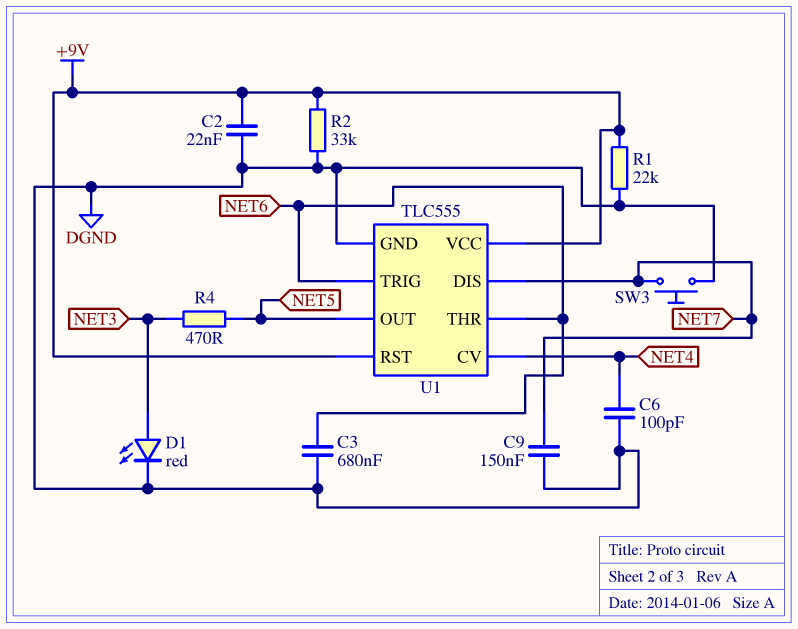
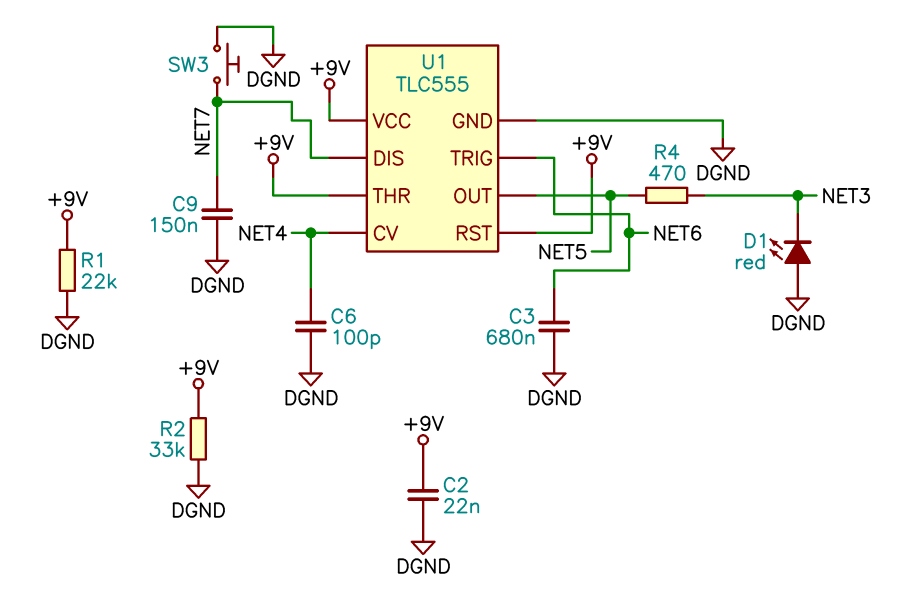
D1: LED red (A NET3, K DGND) -> LED red (A DGND, K NET3)
U1 pin THR: NET6 -> +9V

